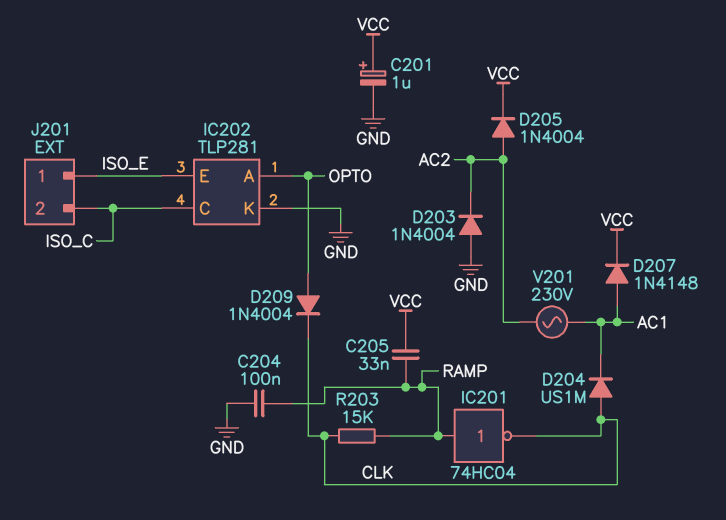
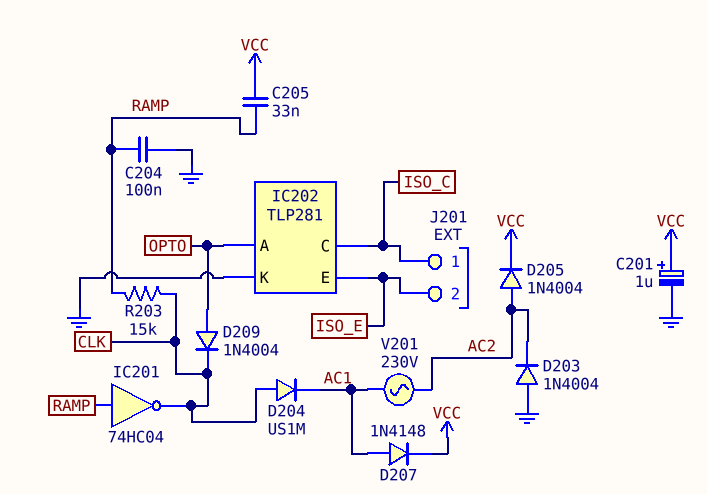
J201 pin 1: ISO_E -> ISO_C
J201 pin 2: ISO_C -> ISO_E

